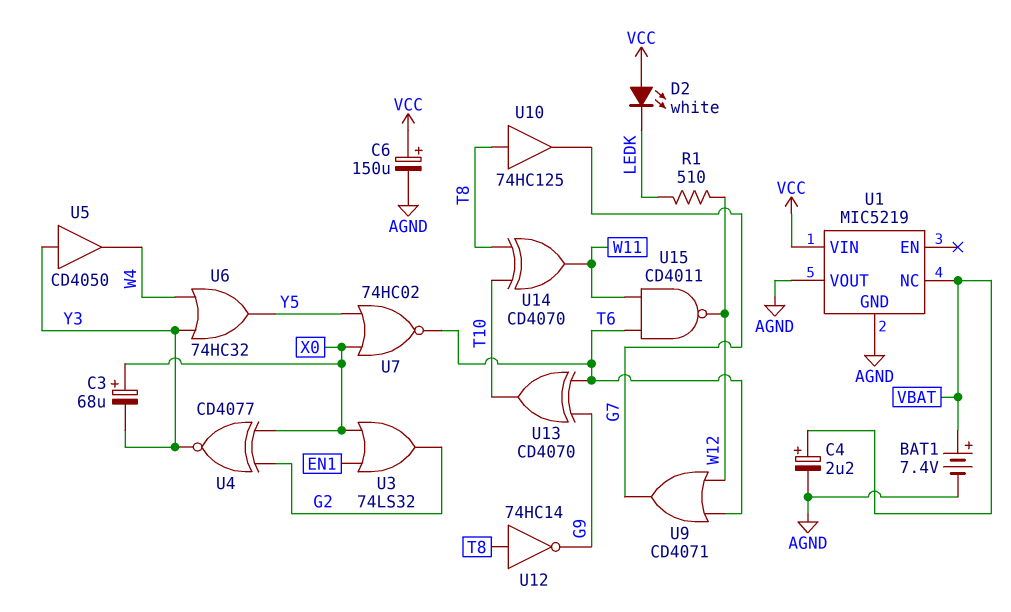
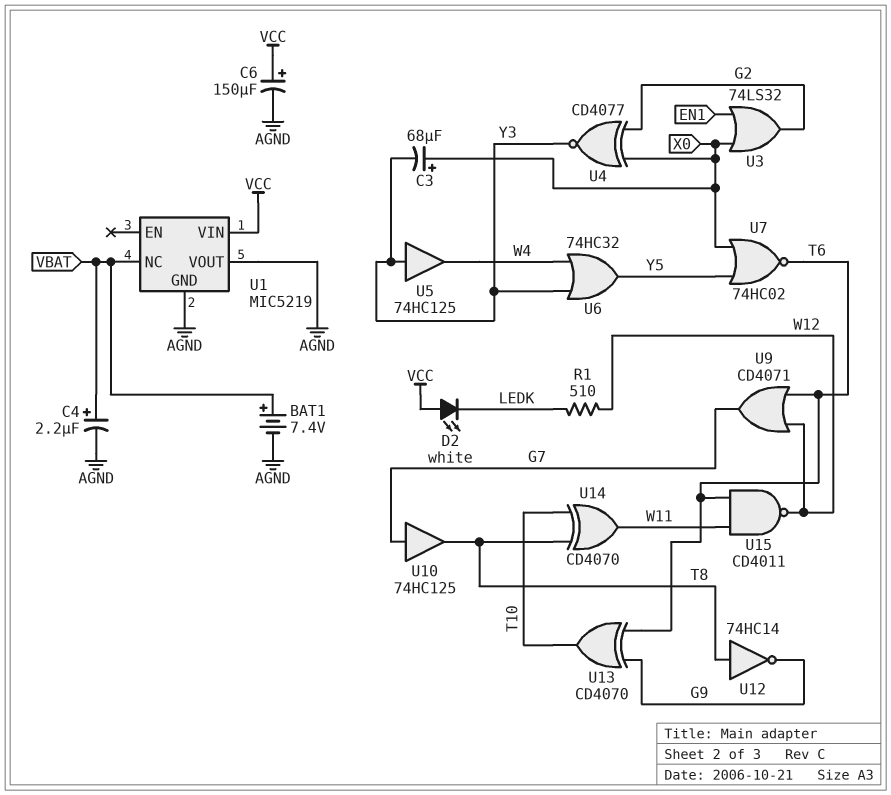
U5: buffer CD4050 (in Y3, out W4) -> buffer 74HC125 (in Y3, out W4)
U10: buffer 74HC125 (in T8, out G7) -> buffer 74HC125 (in G7, out T8)

